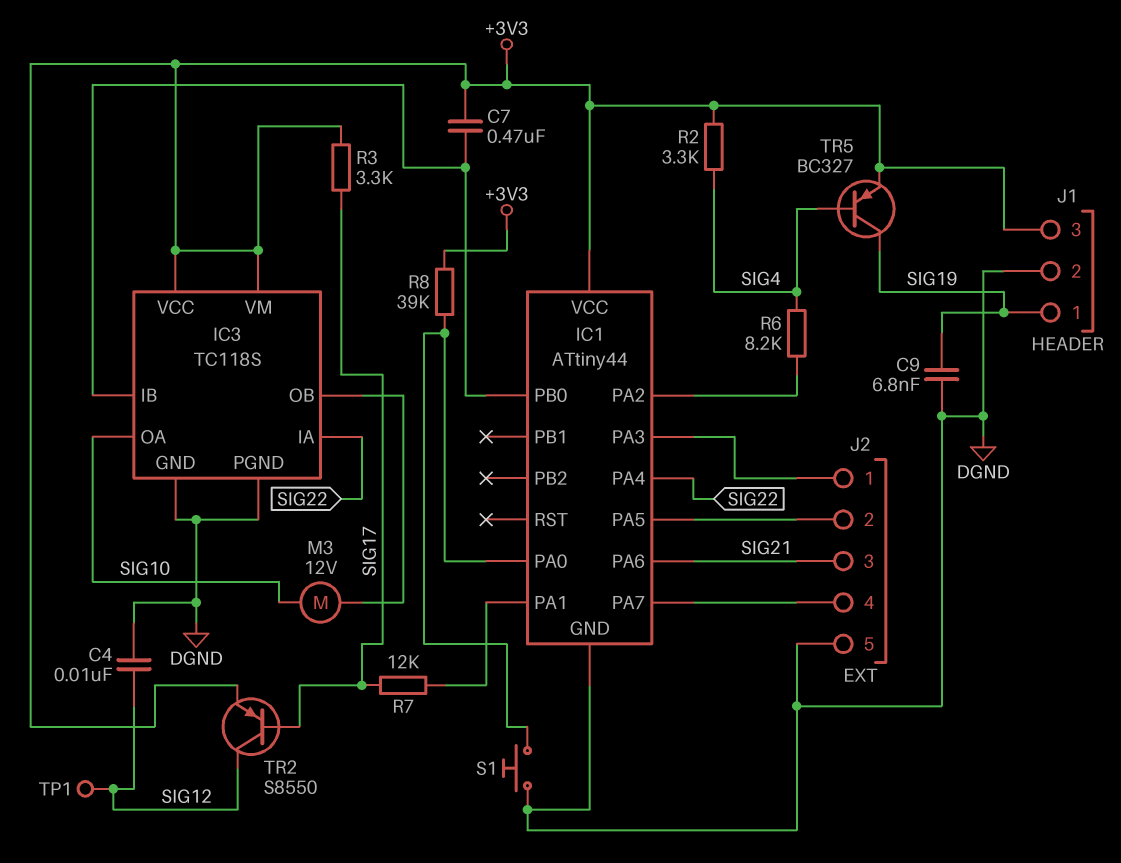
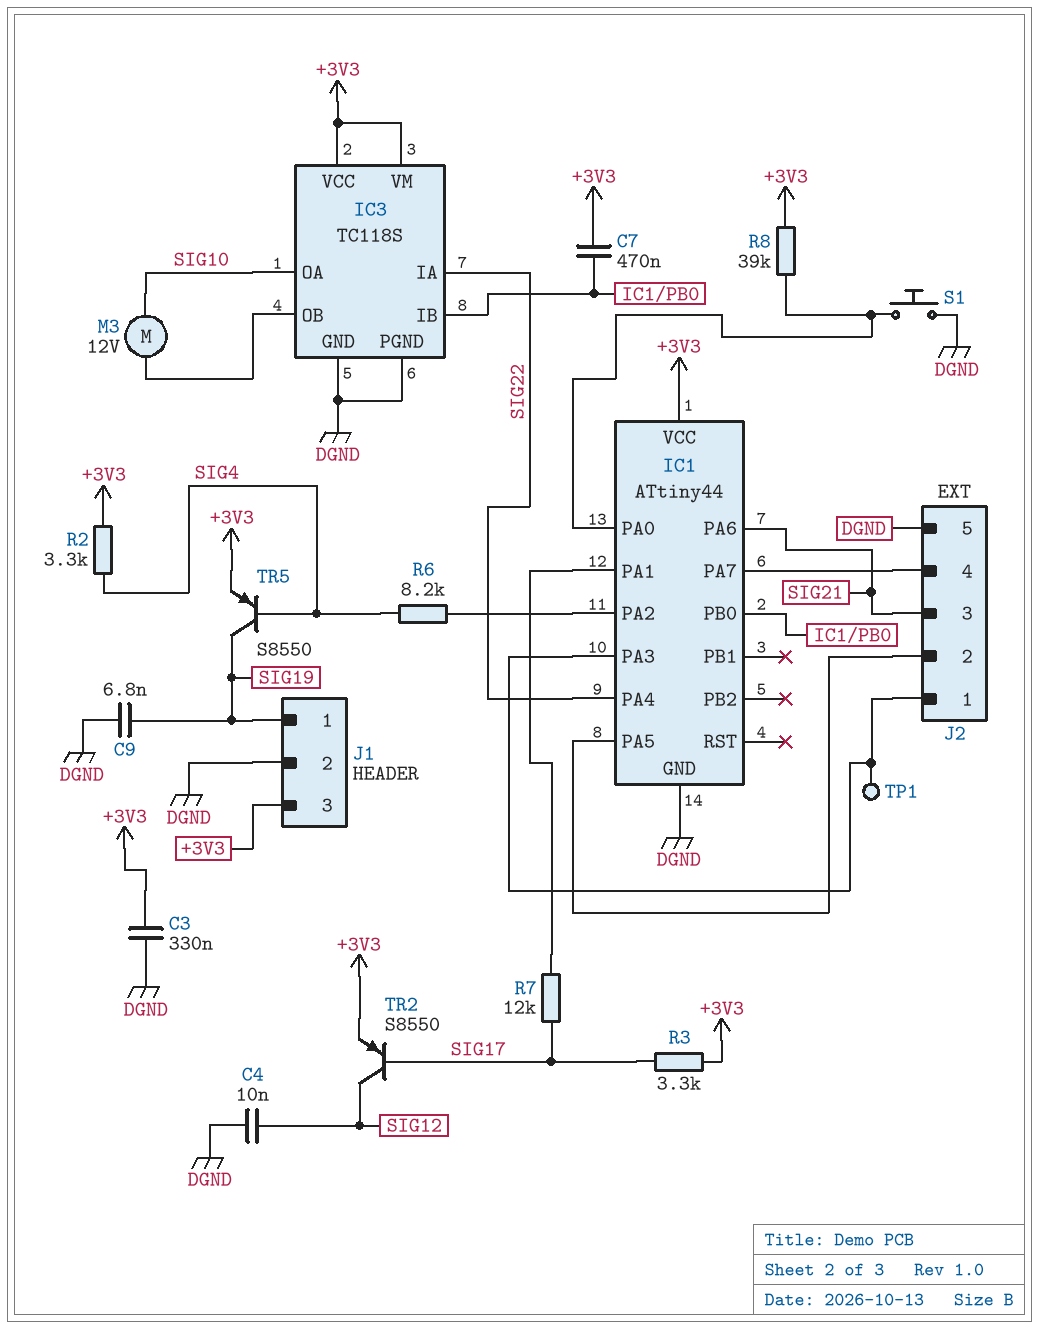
C3: none -> 330nF (+3V3, DGND)
TP1: test point (SIG12) -> test point (IC1/PA3)
TR5: PNP BC327 (B SIG4, C SIG19, E +3V3) -> PNP S8550 (B SIG4, C SIG19, E +3V3)

